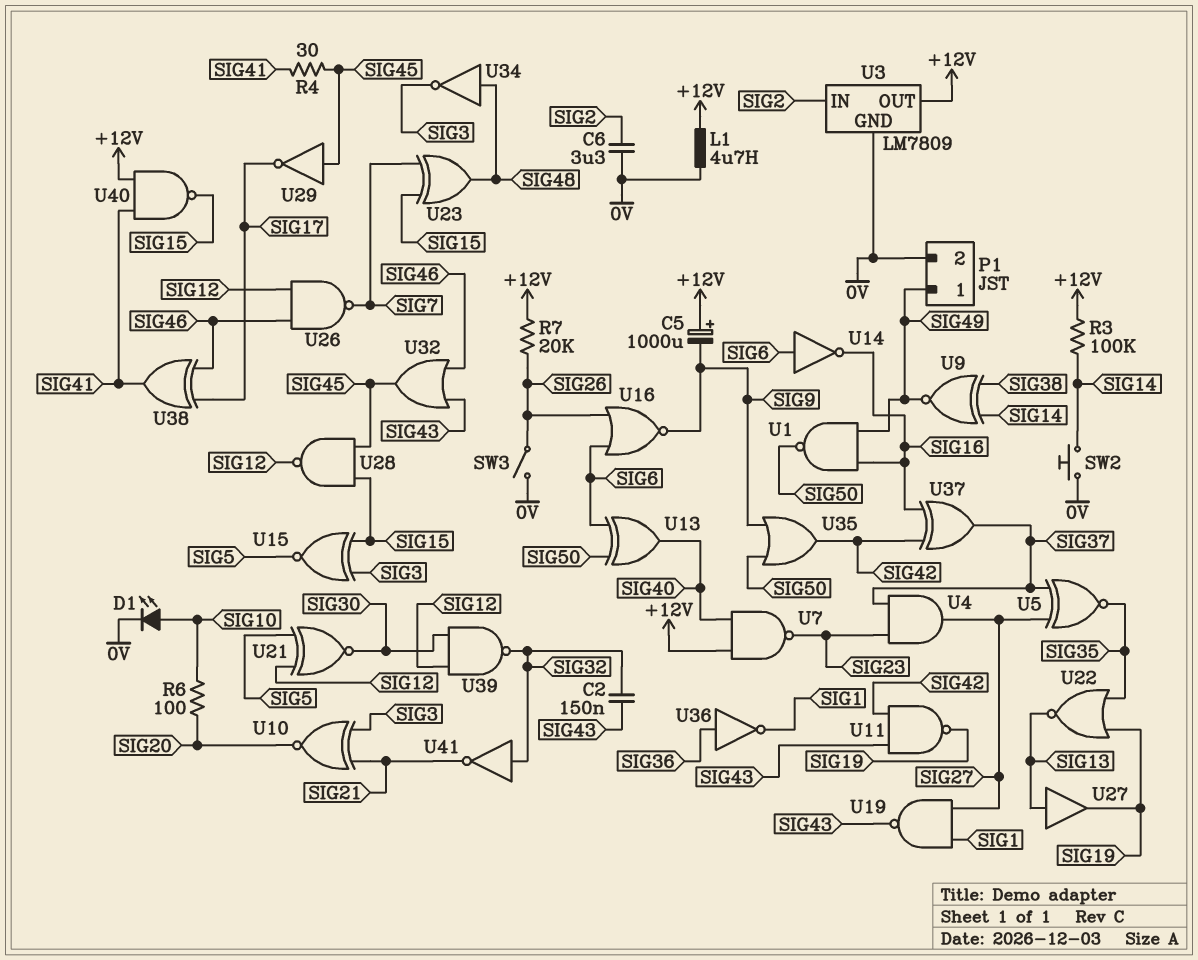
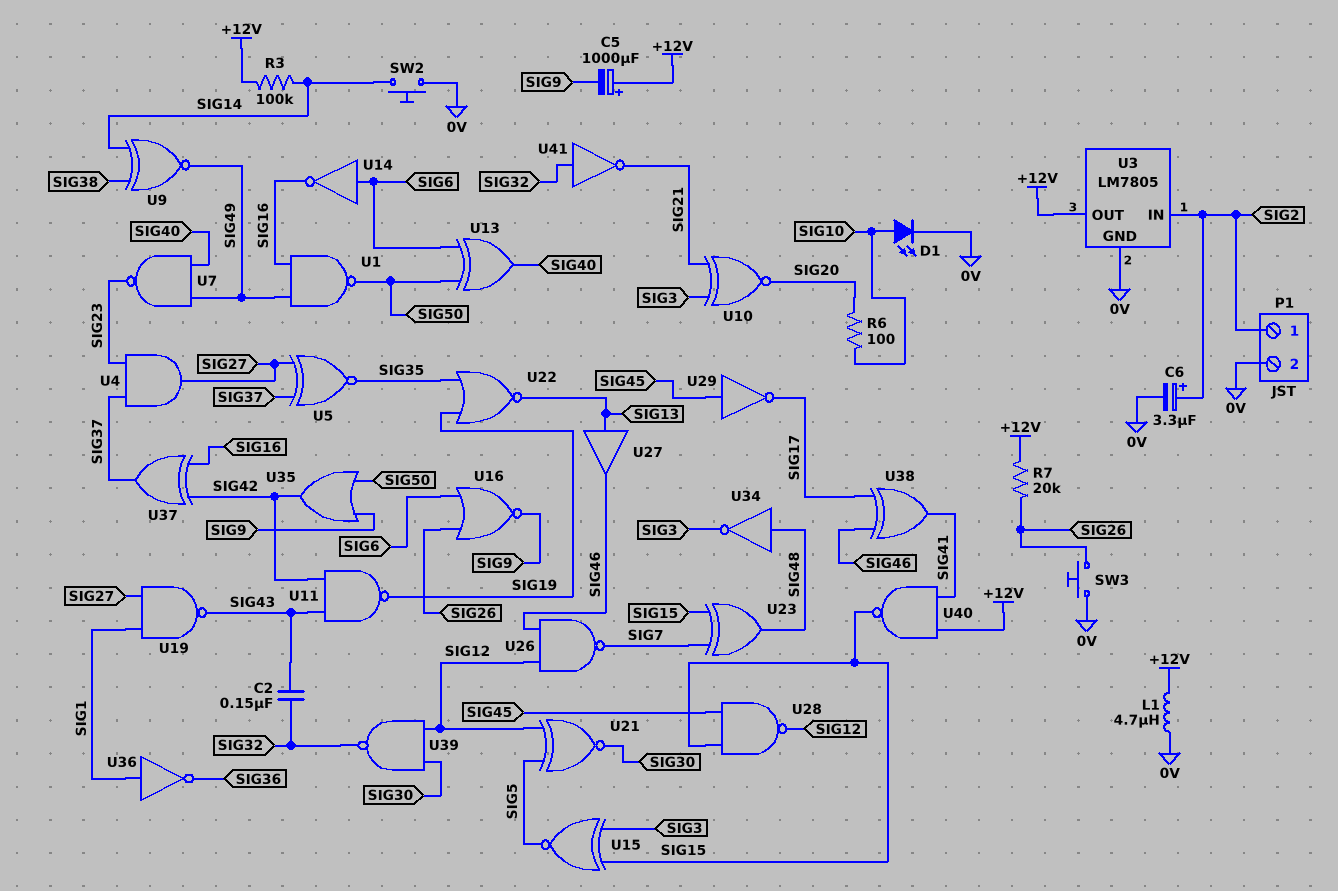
C6: 3.3uF (0V, SIG2) -> 3.3uF (plus SIG2, minus 0V)
P1 pin 1: SIG49 -> SIG2
R4: 30 (SIG41, SIG45) -> none
SW3: switch (0V, SIG26) -> button (0V, SIG26)
U3: LM7809 -> LM7805
U7: NAND (in +12V, in SIG40, out SIG23) -> NAND (in SIG40, in SIG49, out SIG23)
U27: buffer (in SIG13, out SIG19) -> buffer (in SIG13, out SIG46)
U32: OR (in SIG43, in SIG46, out SIG45) -> none
U36: NOT (in SIG36, out SIG1) -> NOT (in SIG1, out SIG36)

